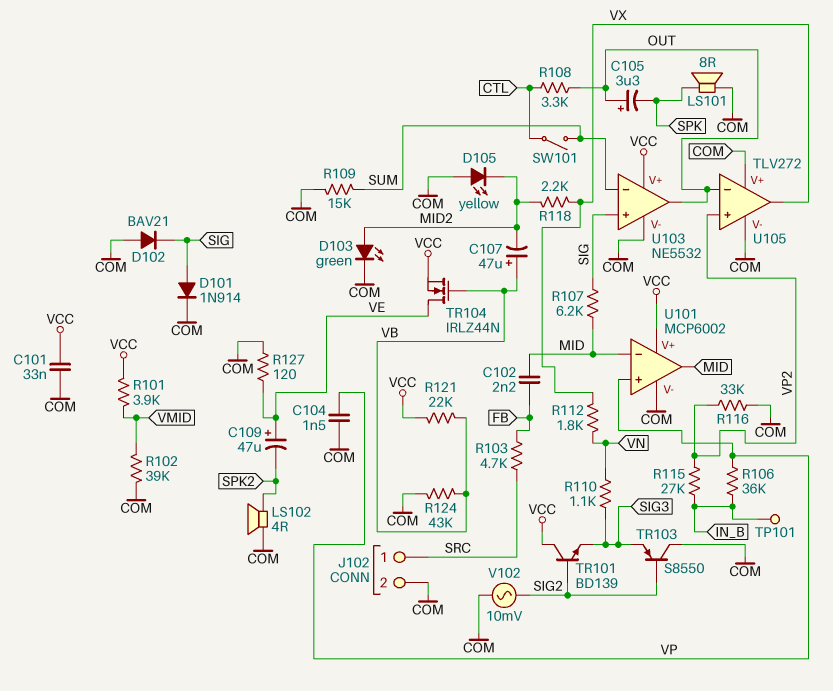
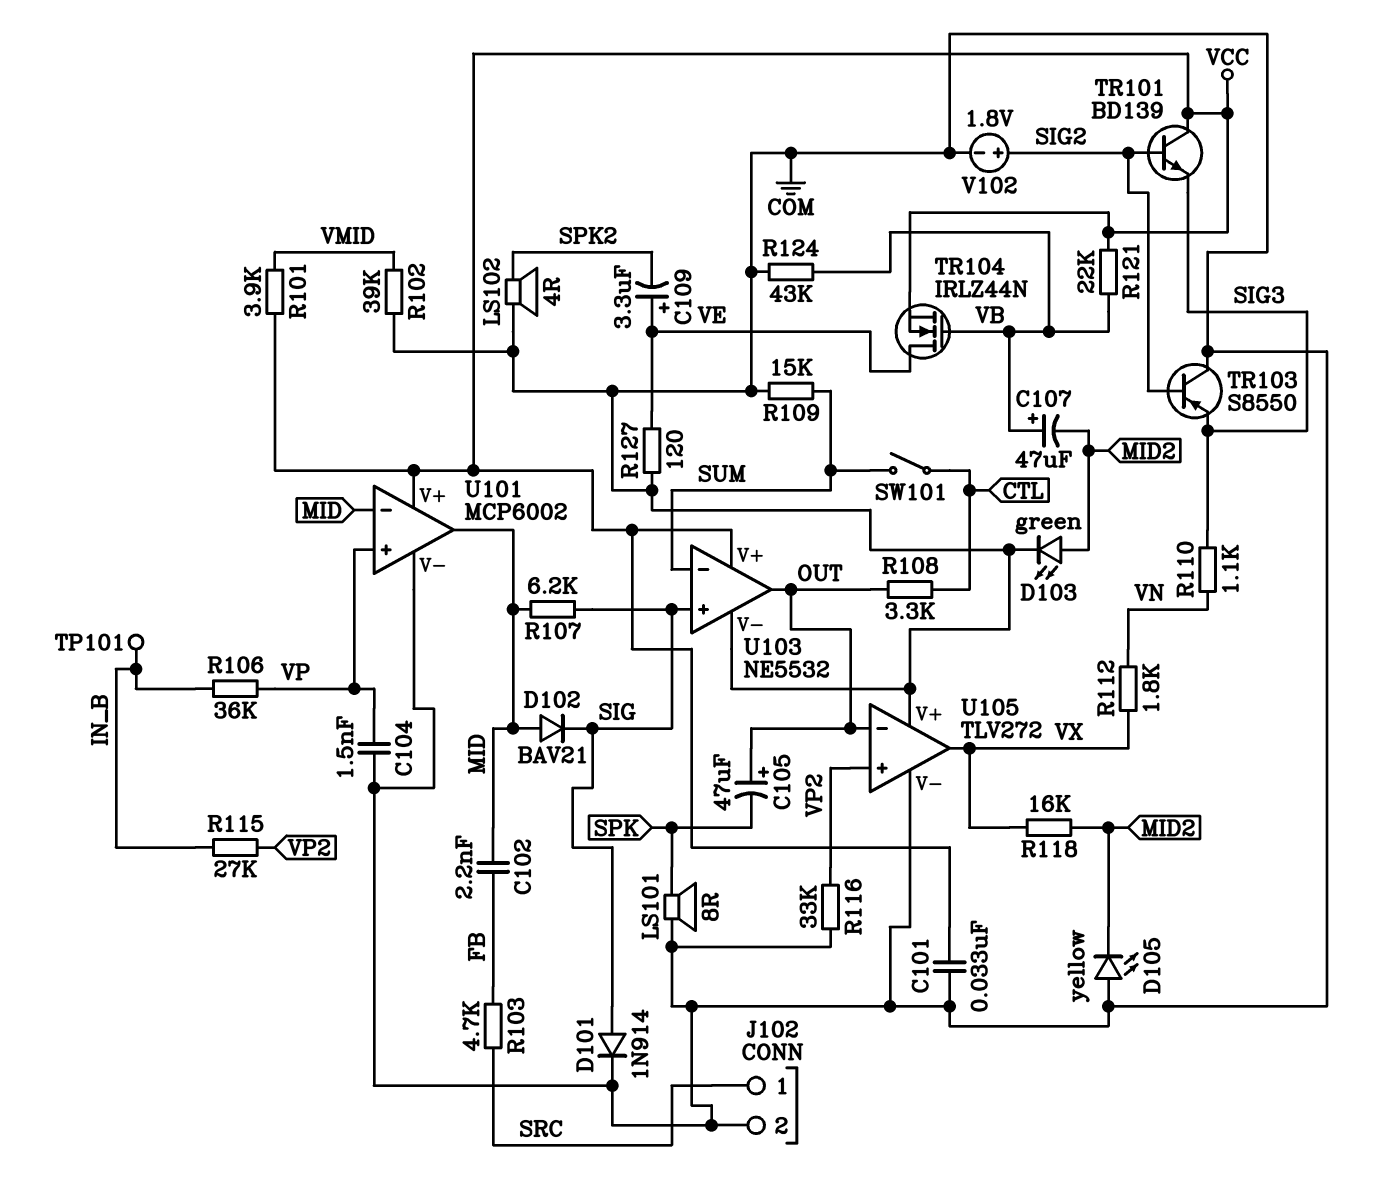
C105: 3.3uF (plus OUT, minus SPK) -> 47uF (plus OUT, minus SPK)
C109: 47uF (plus VE, minus SPK2) -> 3.3uF (plus VE, minus SPK2)
D102: diode BAV21 (A COM, K SIG) -> diode BAV21 (A MID, K SIG)
R118: 2.2k (MID2, VX) -> 16k (MID2, VX)
V102: AC 10mV (COM, SIG2) -> 1.8V (plus SIG2, minus COM)

